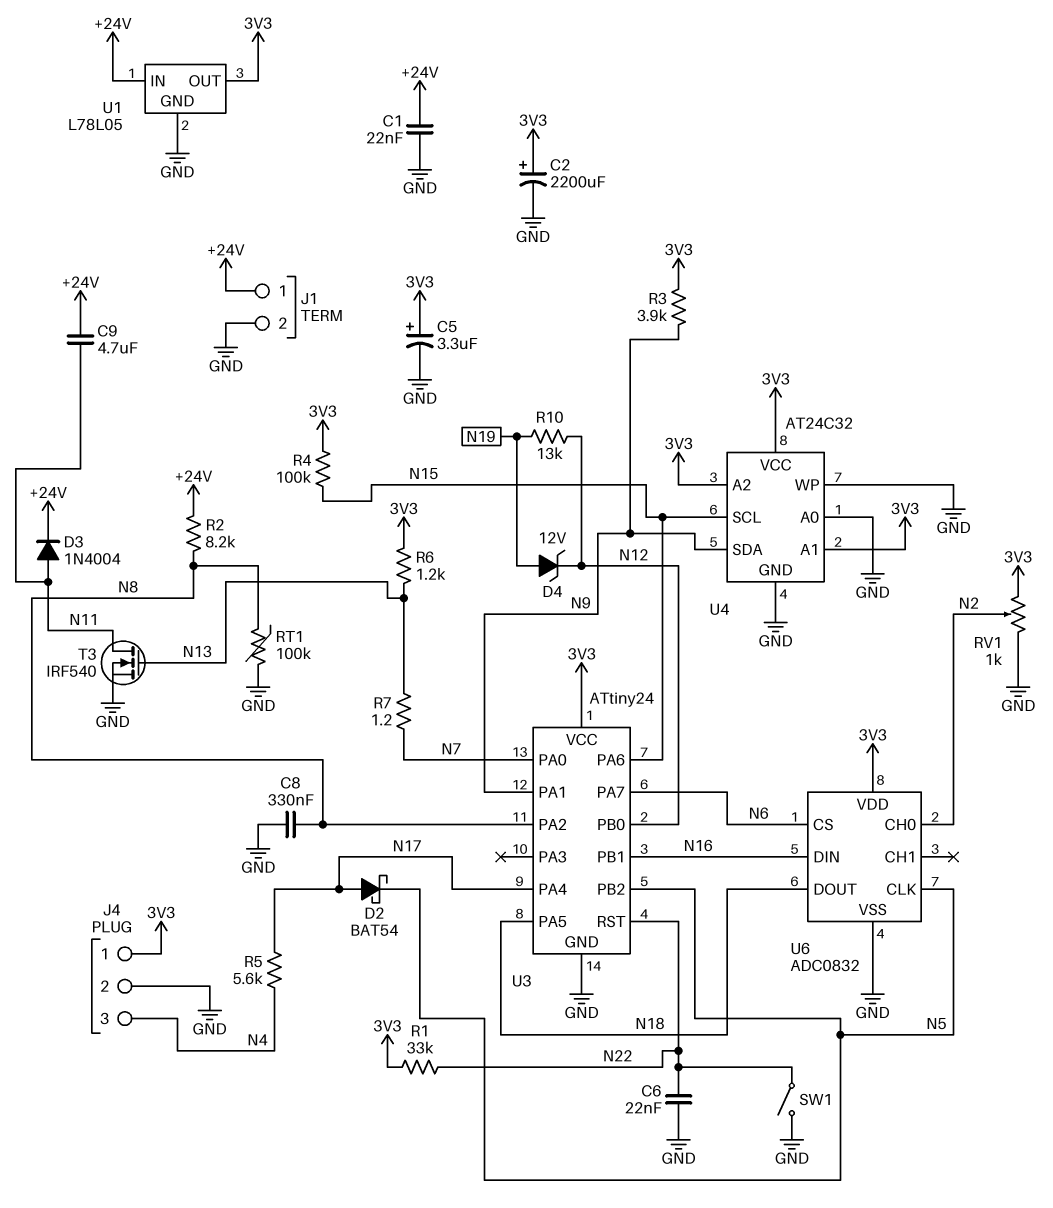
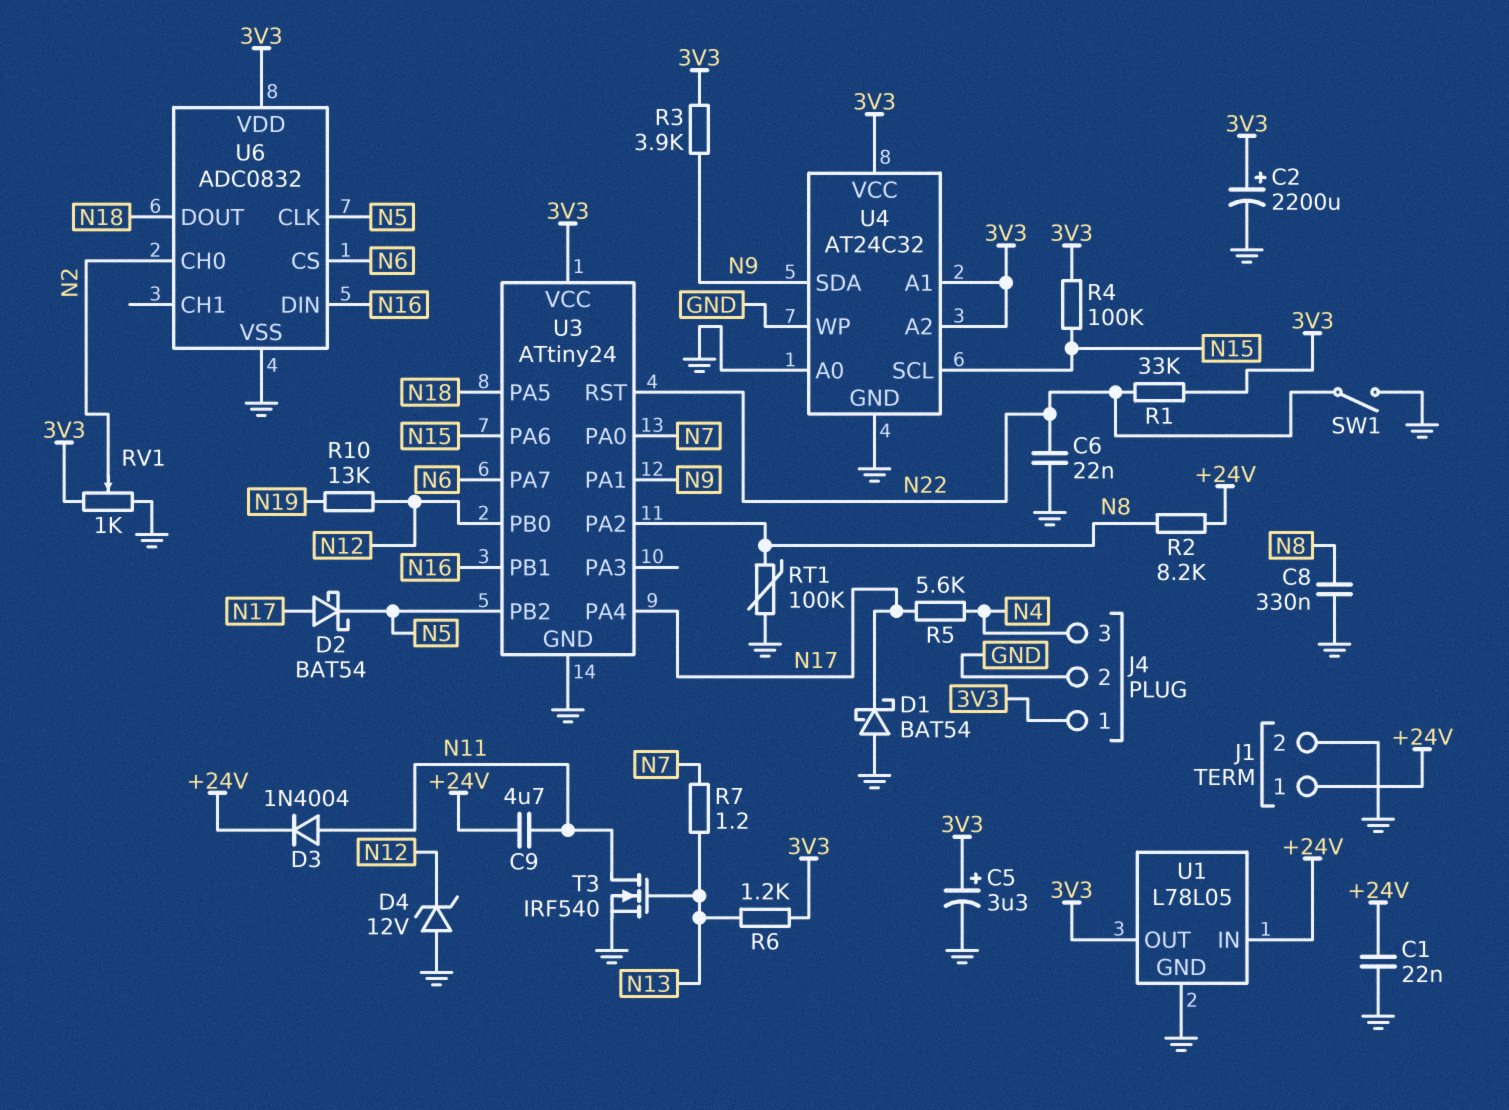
D1: none -> schottky BAT54 (A GND, K N17)
D4: zener 12V (A N19, K N12) -> zener 12V (A GND, K N12)

